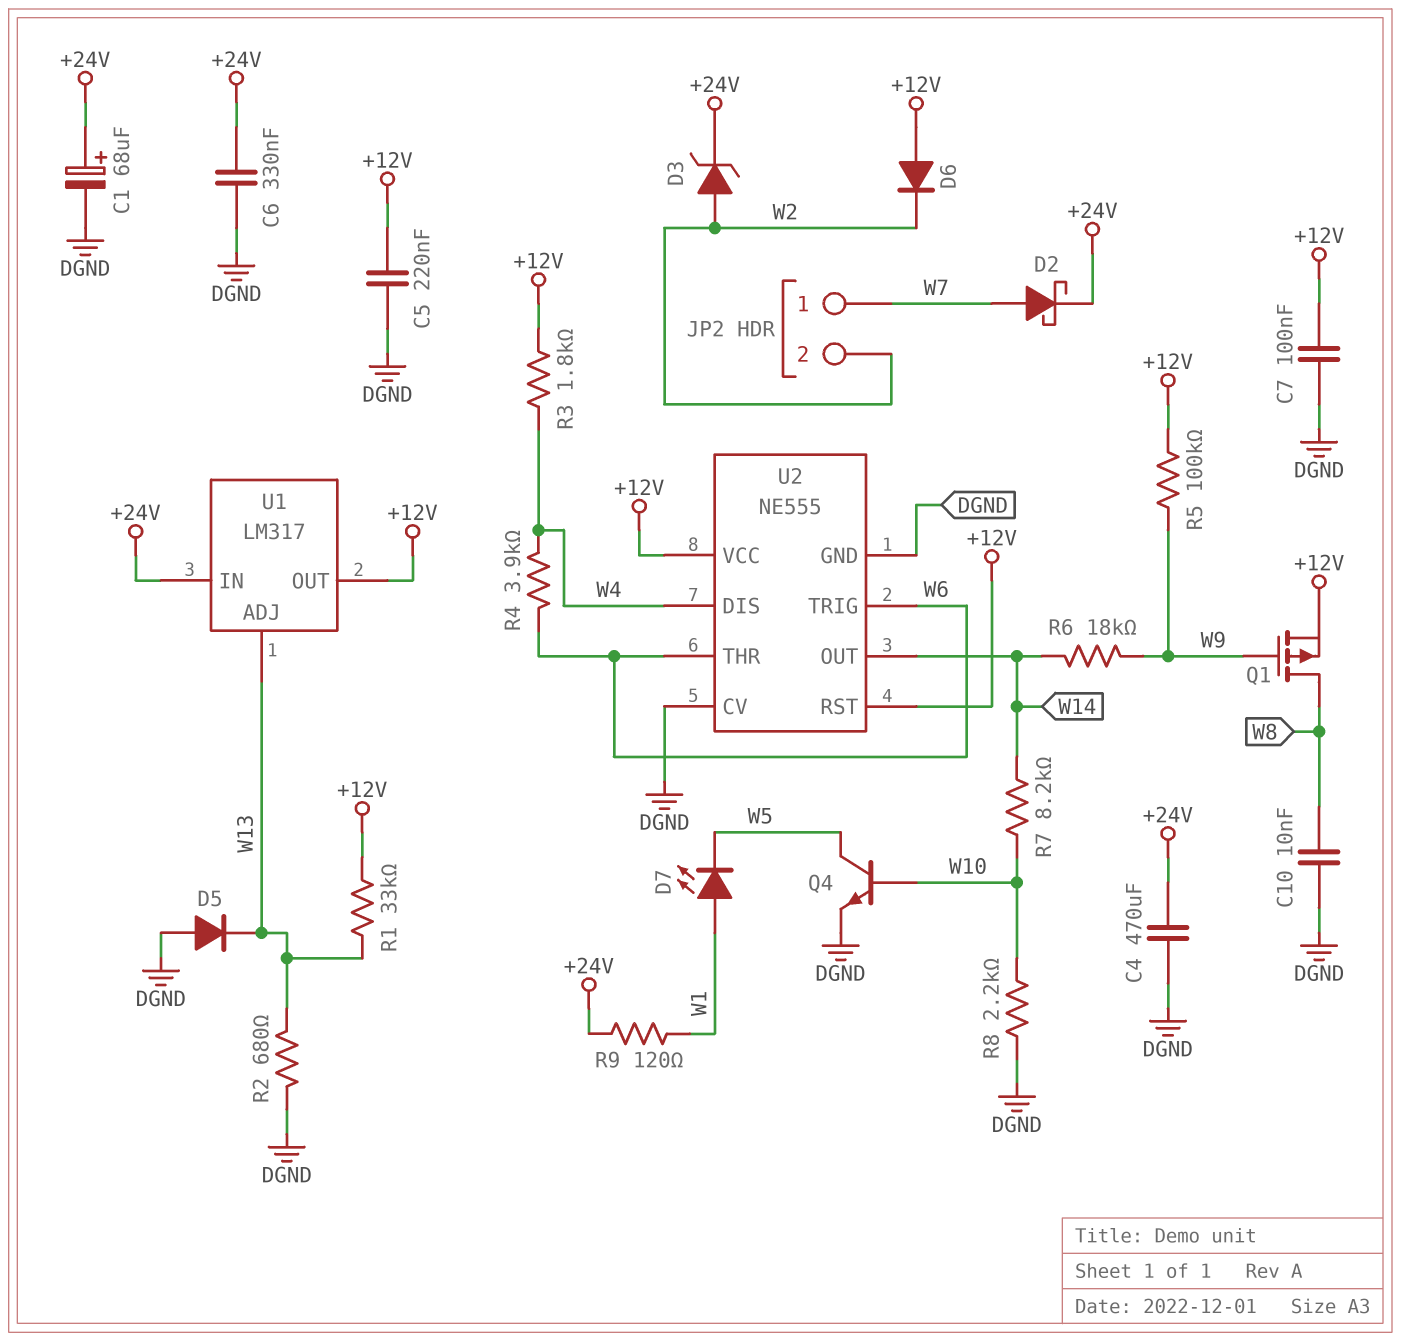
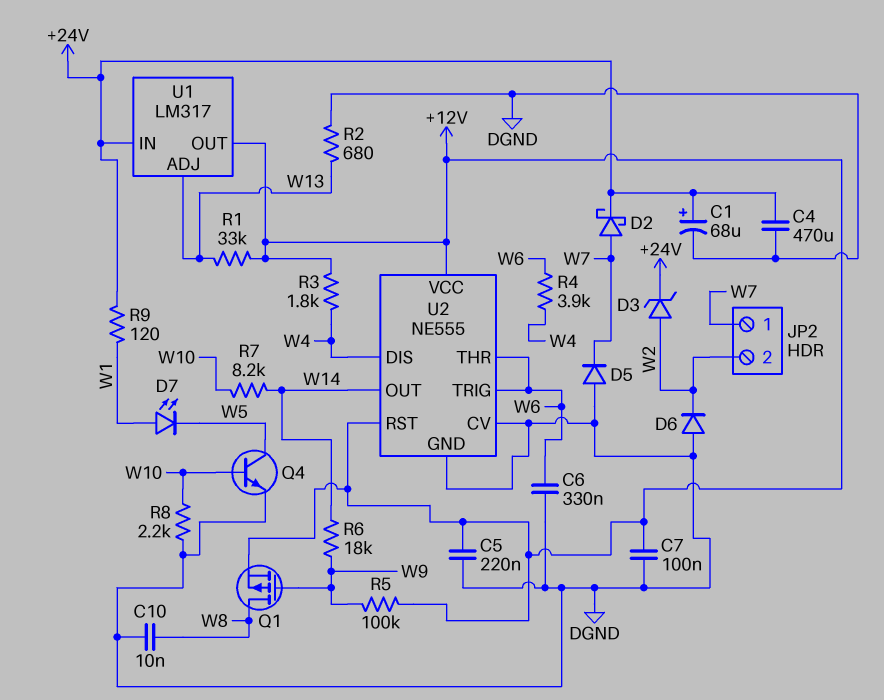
C6: 330nF (+24V, DGND) -> 330nF (DGND, W6)
D5: diode (A DGND, K W13) -> diode (A DGND, K W7)
D6: diode (A +12V, K W2) -> diode (A DGND, K W2)

